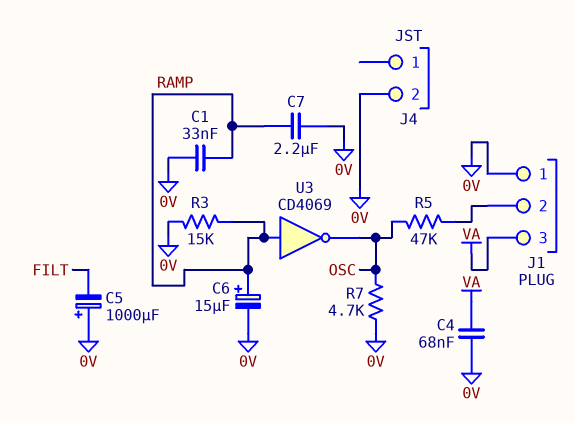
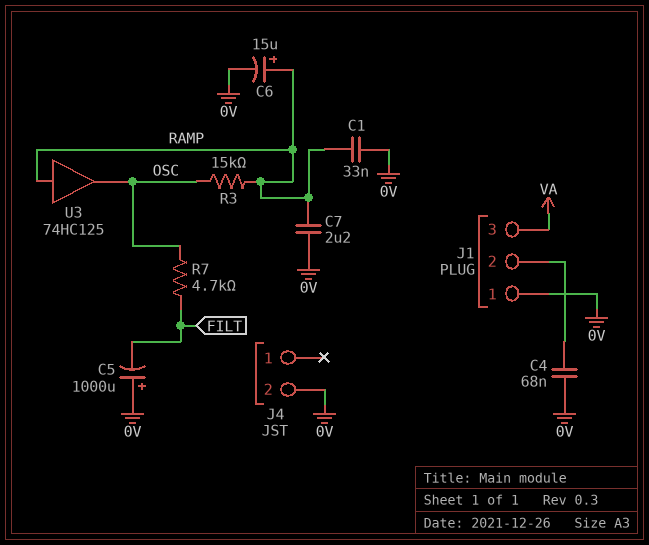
C4: 68nF (0V, VA) -> 68nF (0V, J1/2)
R3: 15k (0V, RAMP) -> 15k (OSC, RAMP)
R5: 47k (J1/2, OSC) -> none
R7: 4.7k (0V, OSC) -> 4.7k (FILT, OSC)
U3: NOT CD4069 (in RAMP, out OSC) -> buffer 74HC125 (in RAMP, out OSC)

